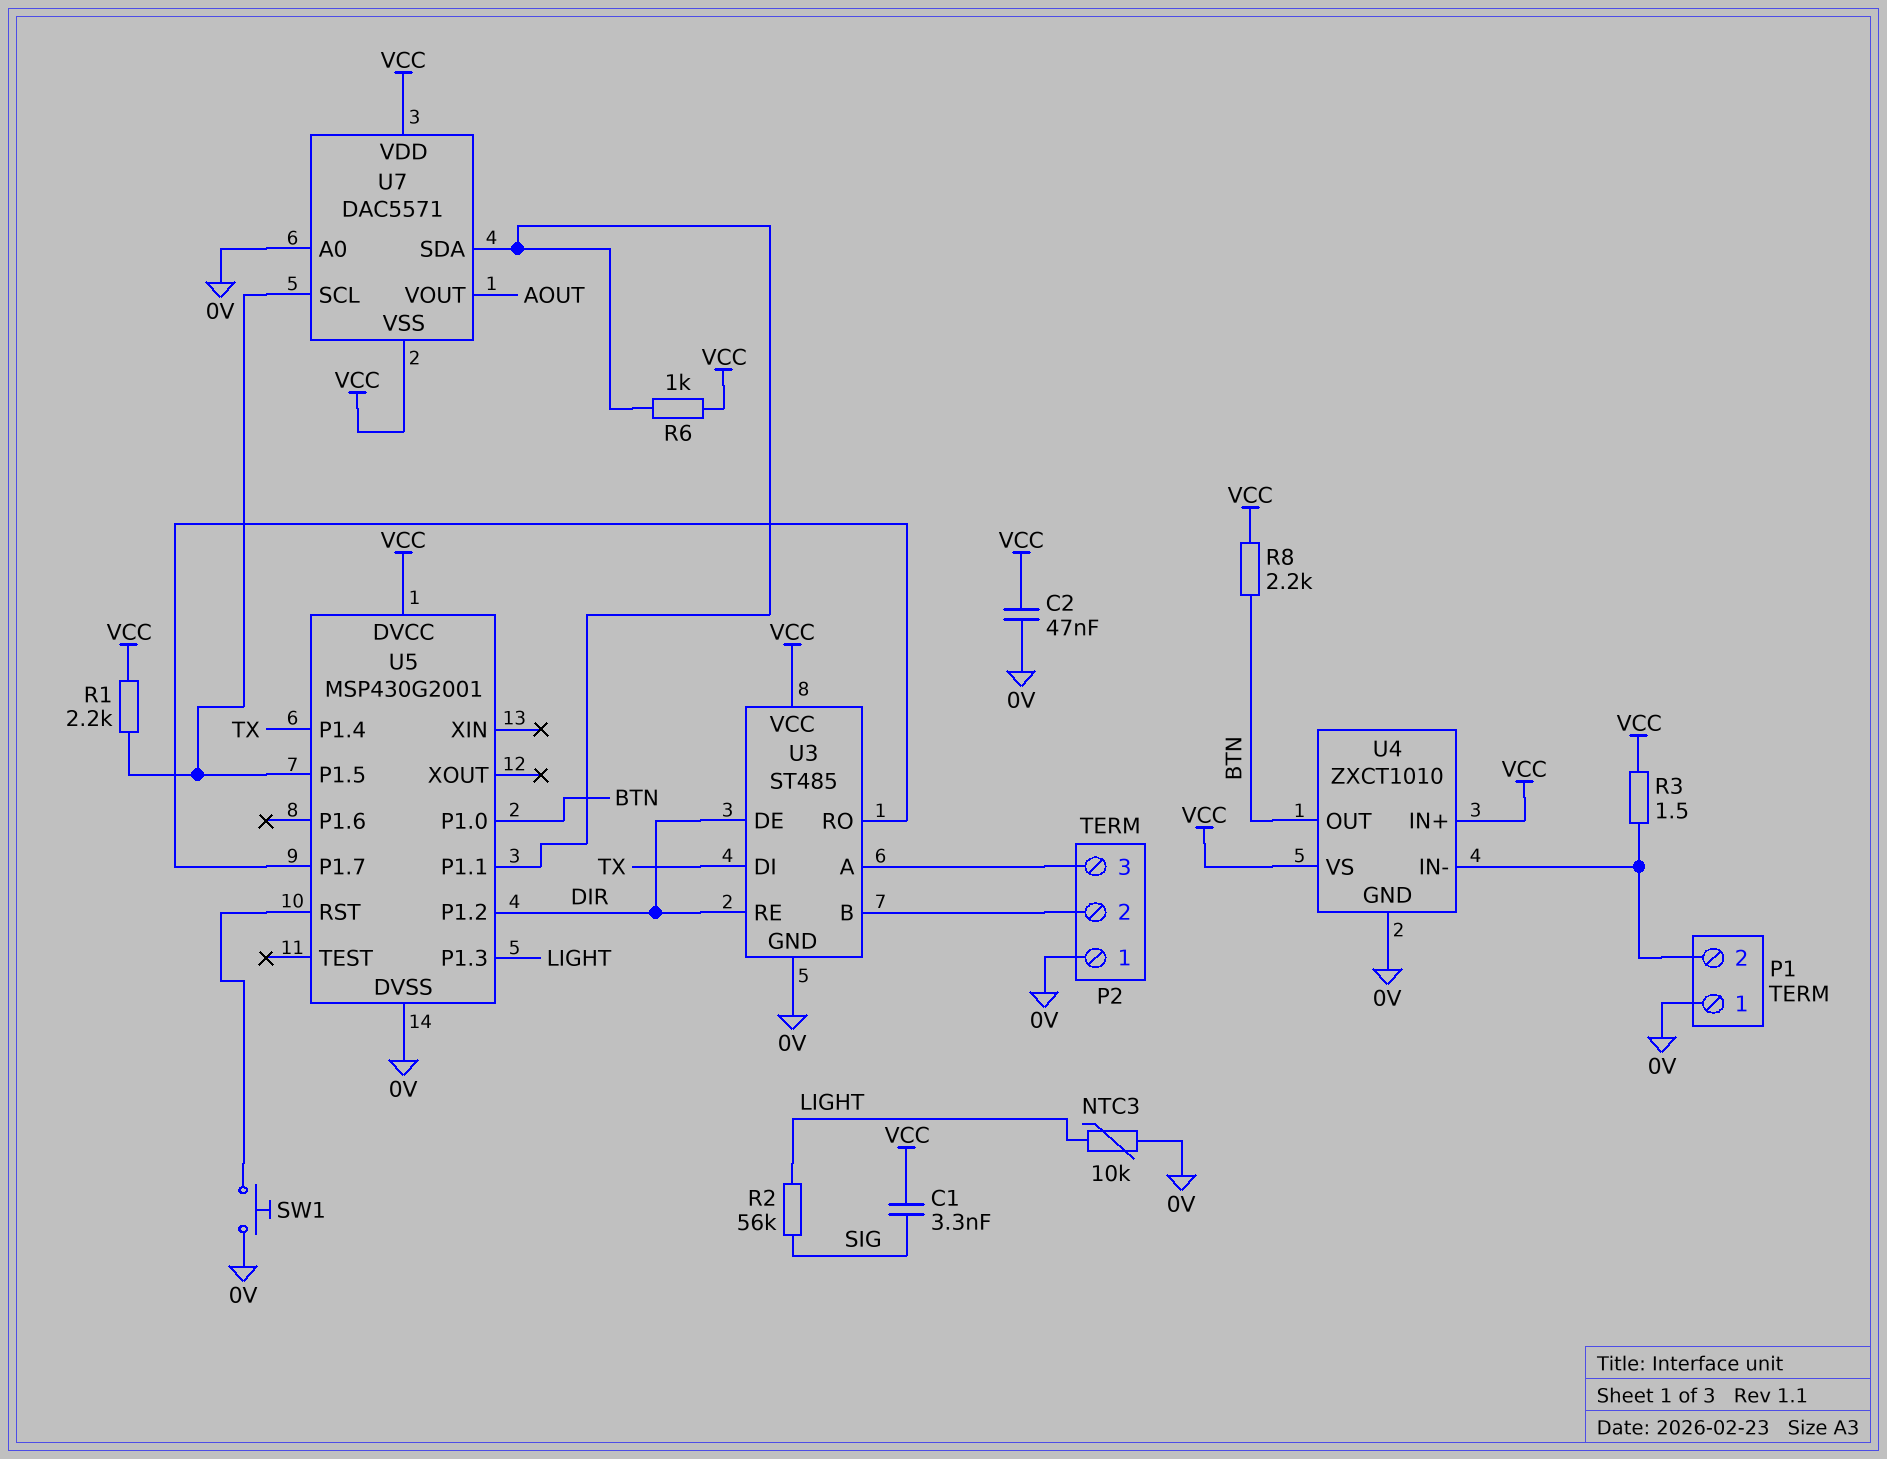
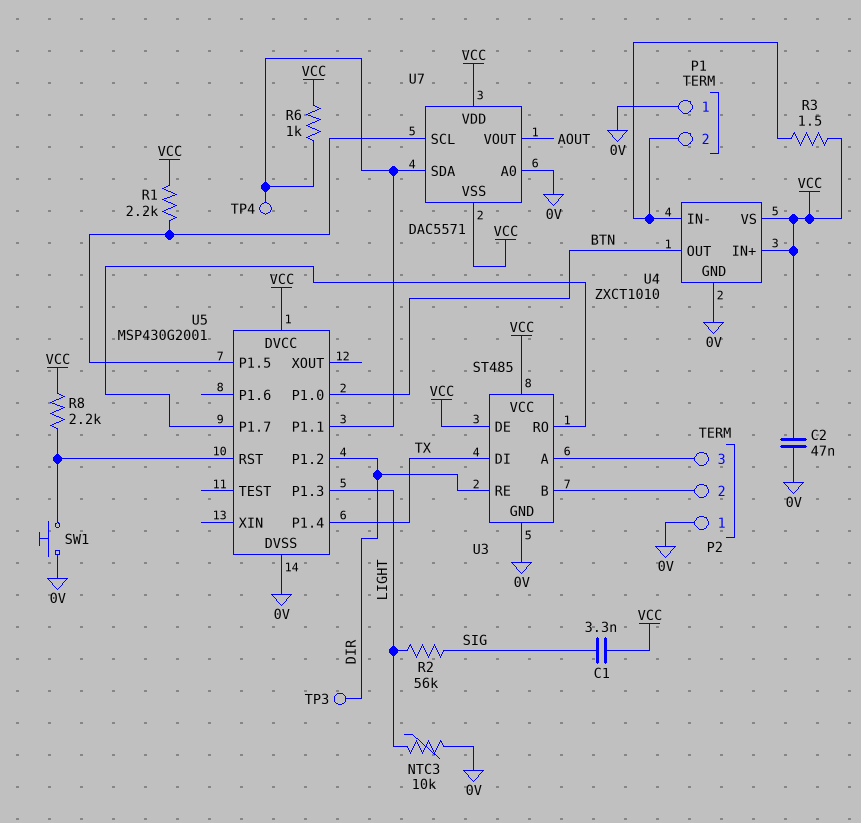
R8: 2.2k (BTN, VCC) -> 2.2k (U5/RST, VCC)
TP3: none -> test point (DIR)
TP4: none -> test point (U5/P1.1)
U3 pin DE: DIR -> VCC

